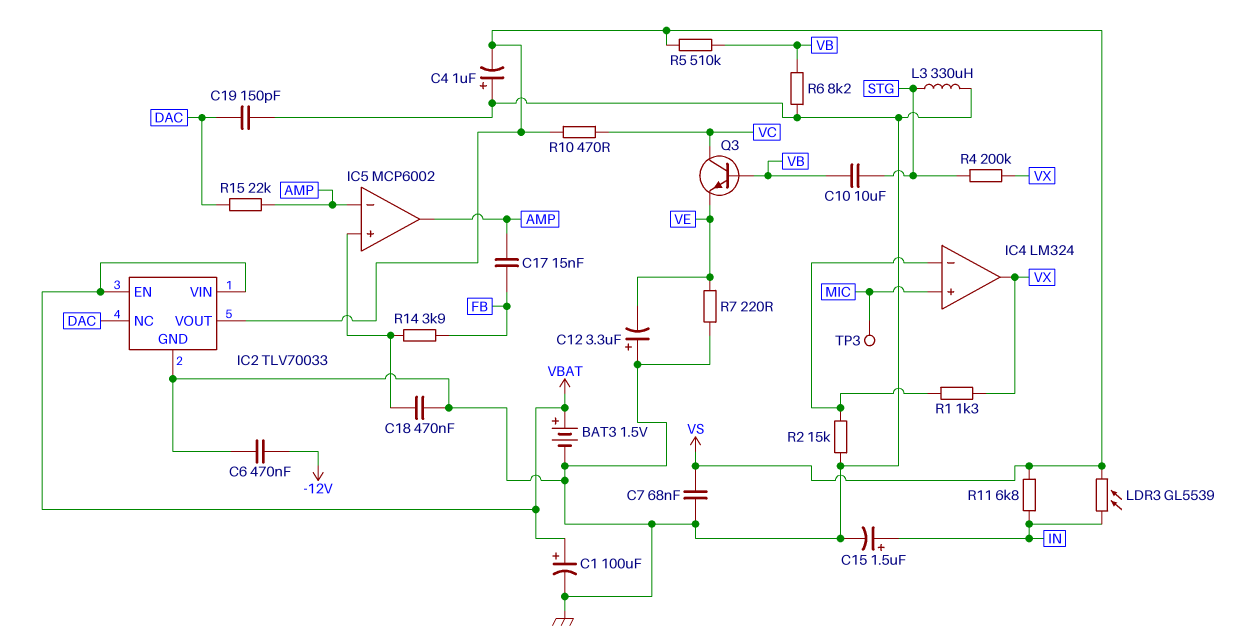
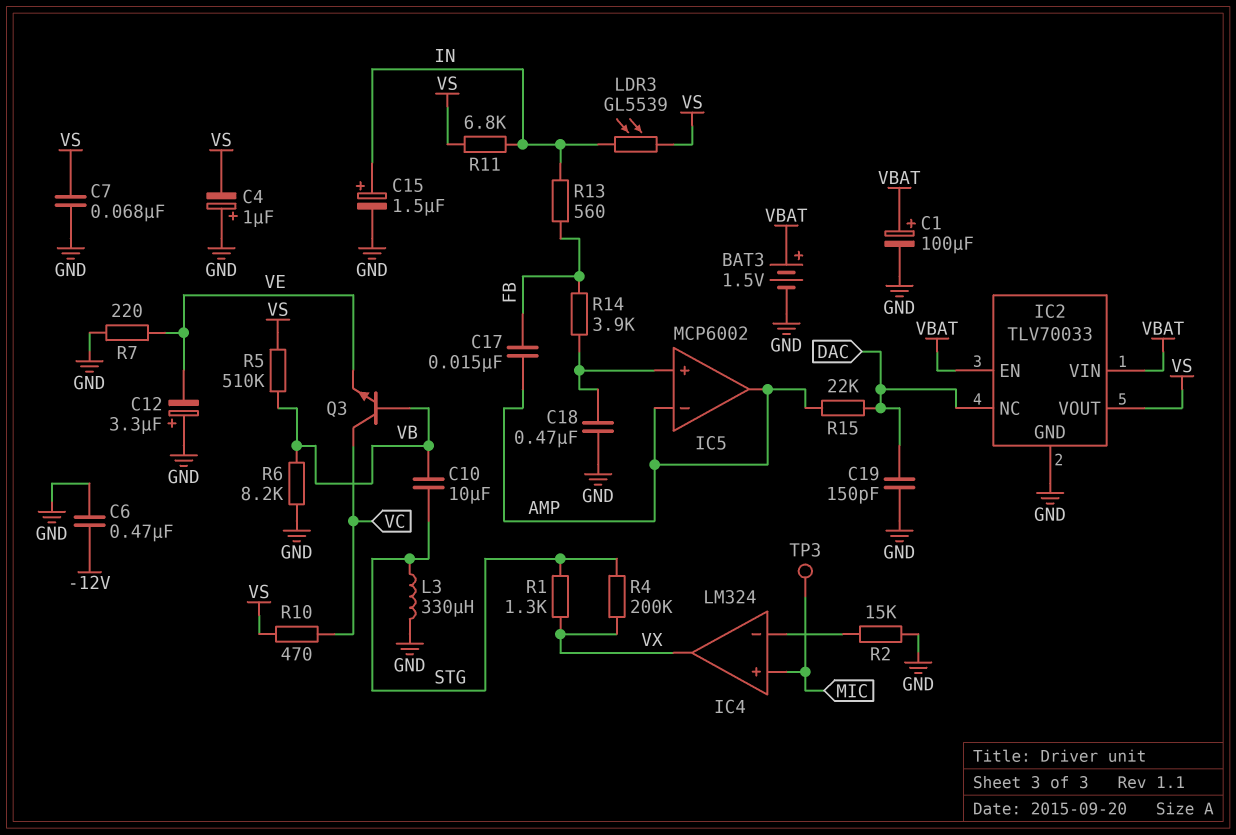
R1: 1.3k (IC4/in-, VX) -> 1.3k (STG, VX)
R13: none -> 560 (FB, IN)

